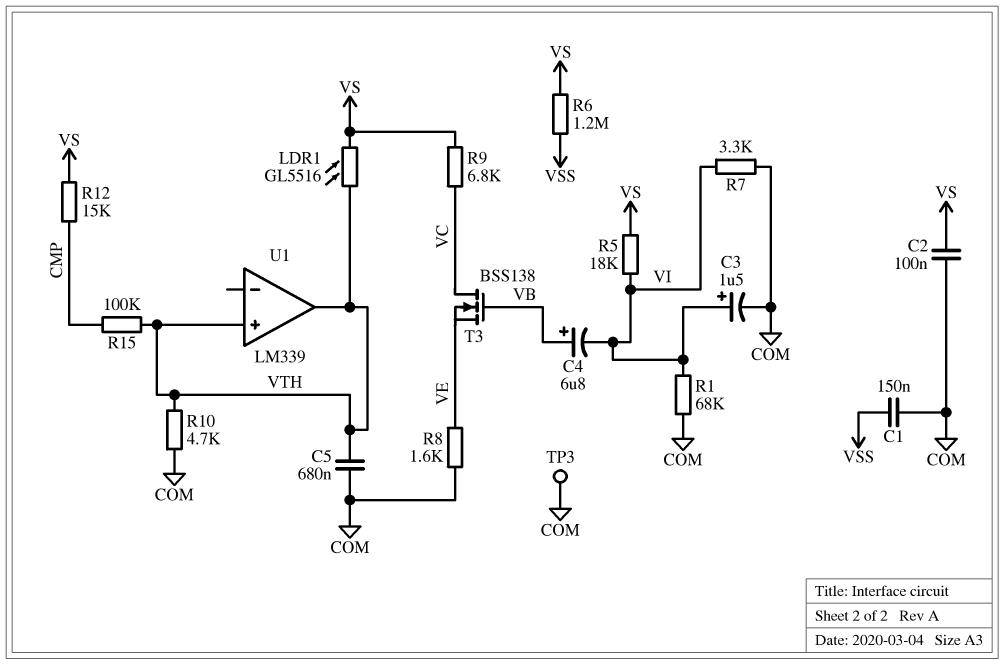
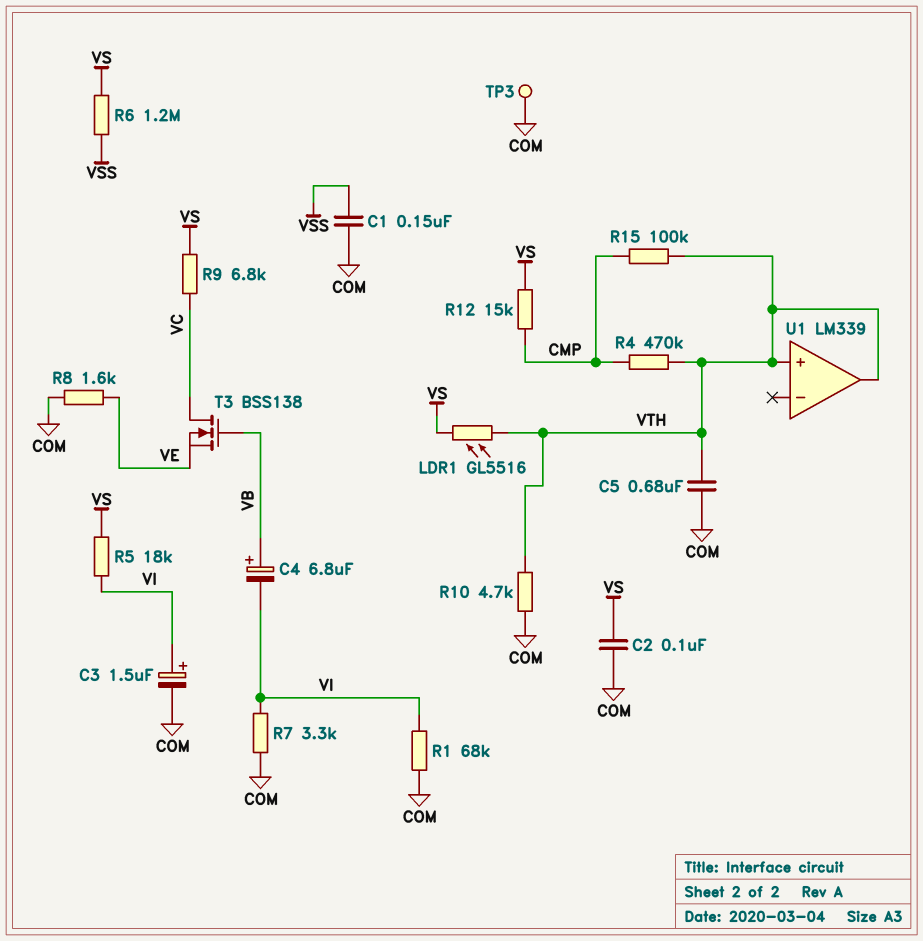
R4: none -> 470k (CMP, VTH)

